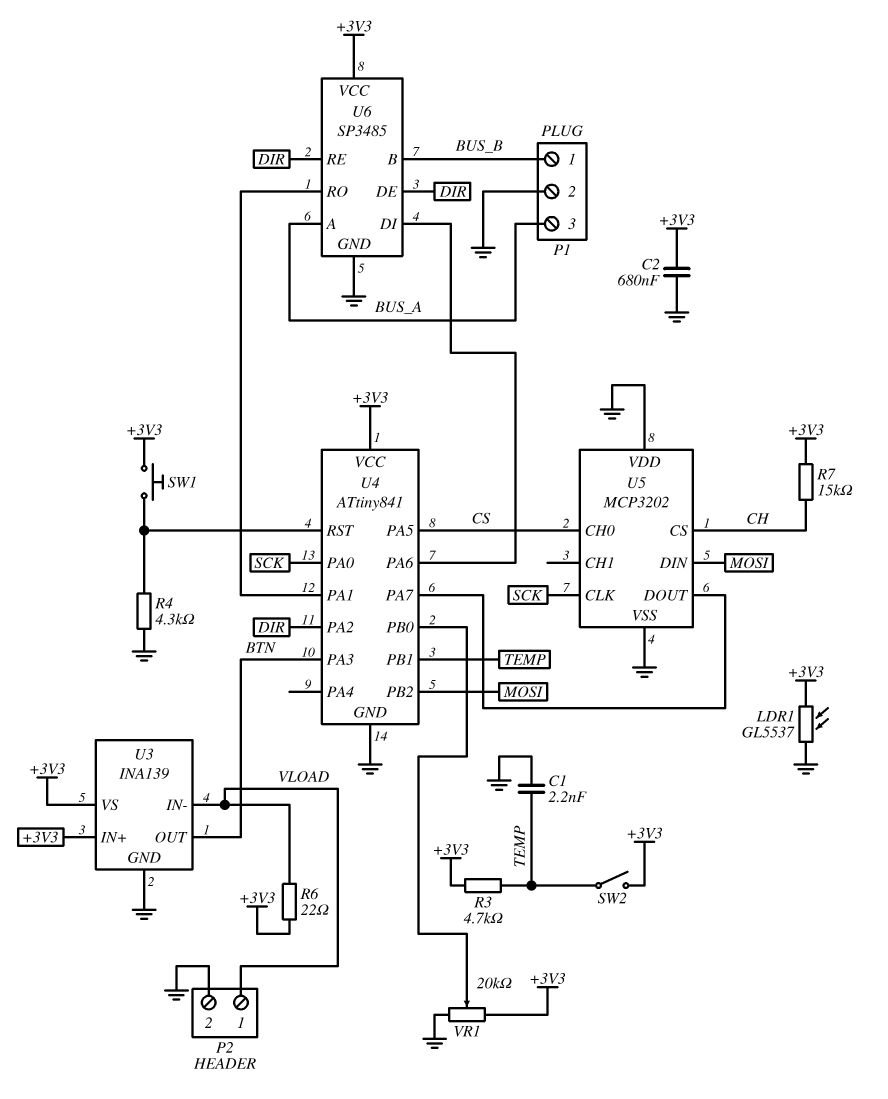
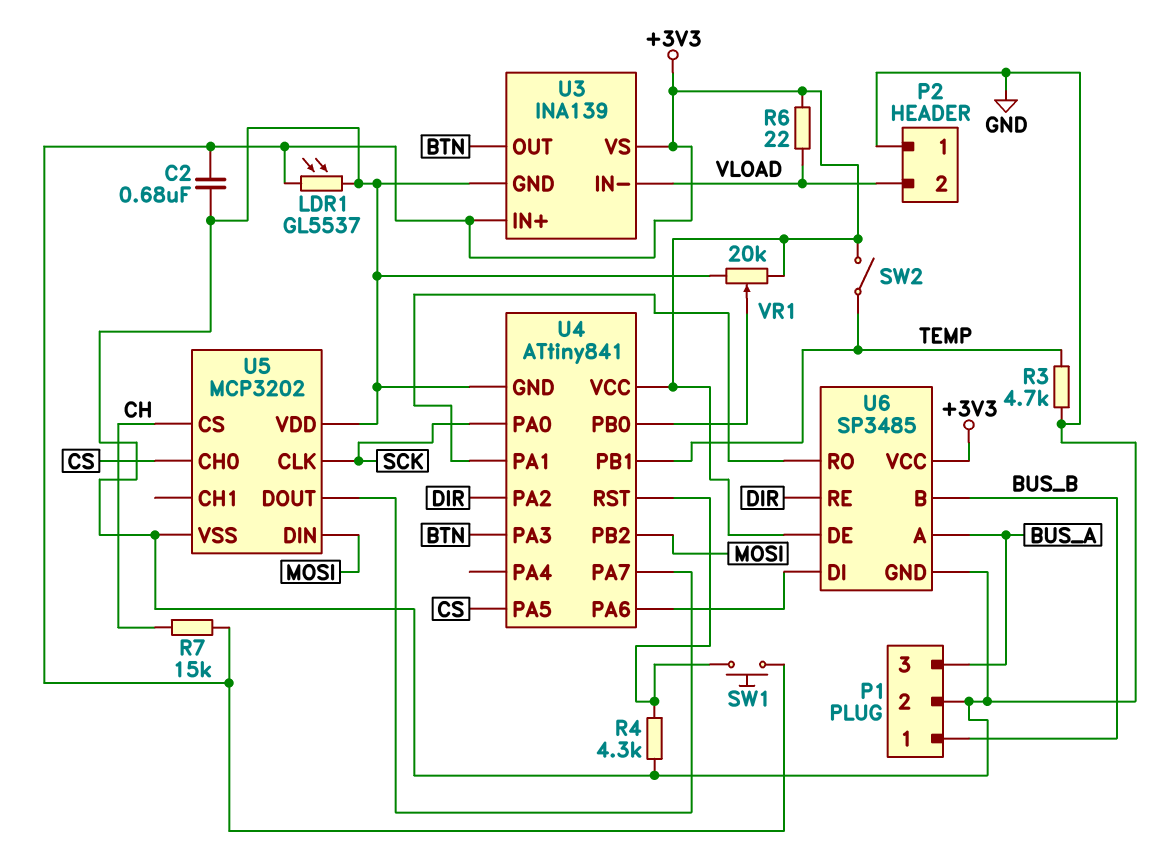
C1: 2.2nF (GND, TEMP) -> none
P2 pin 1: VLOAD -> GND
P2 pin 2: GND -> VLOAD
R3: 4.7k (+3V3, TEMP) -> 4.7k (GND, TEMP)
U6 pin DE: DIR -> +3V3

